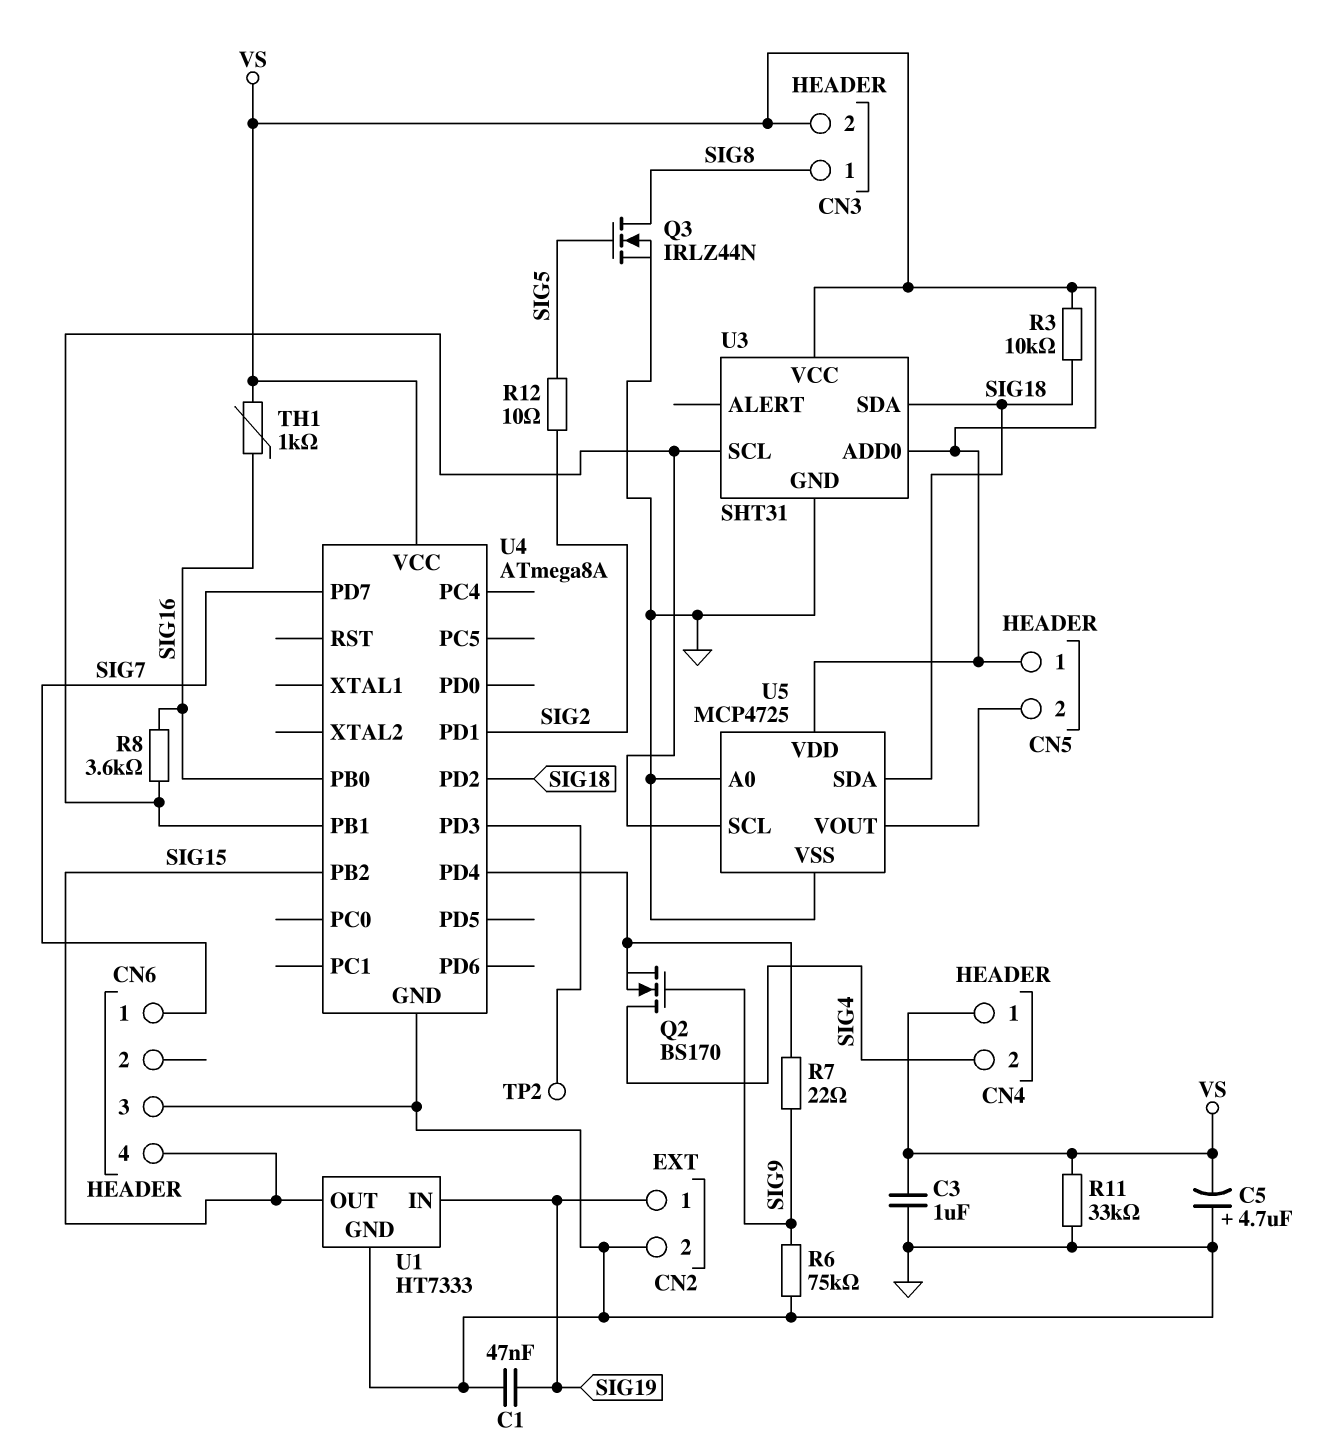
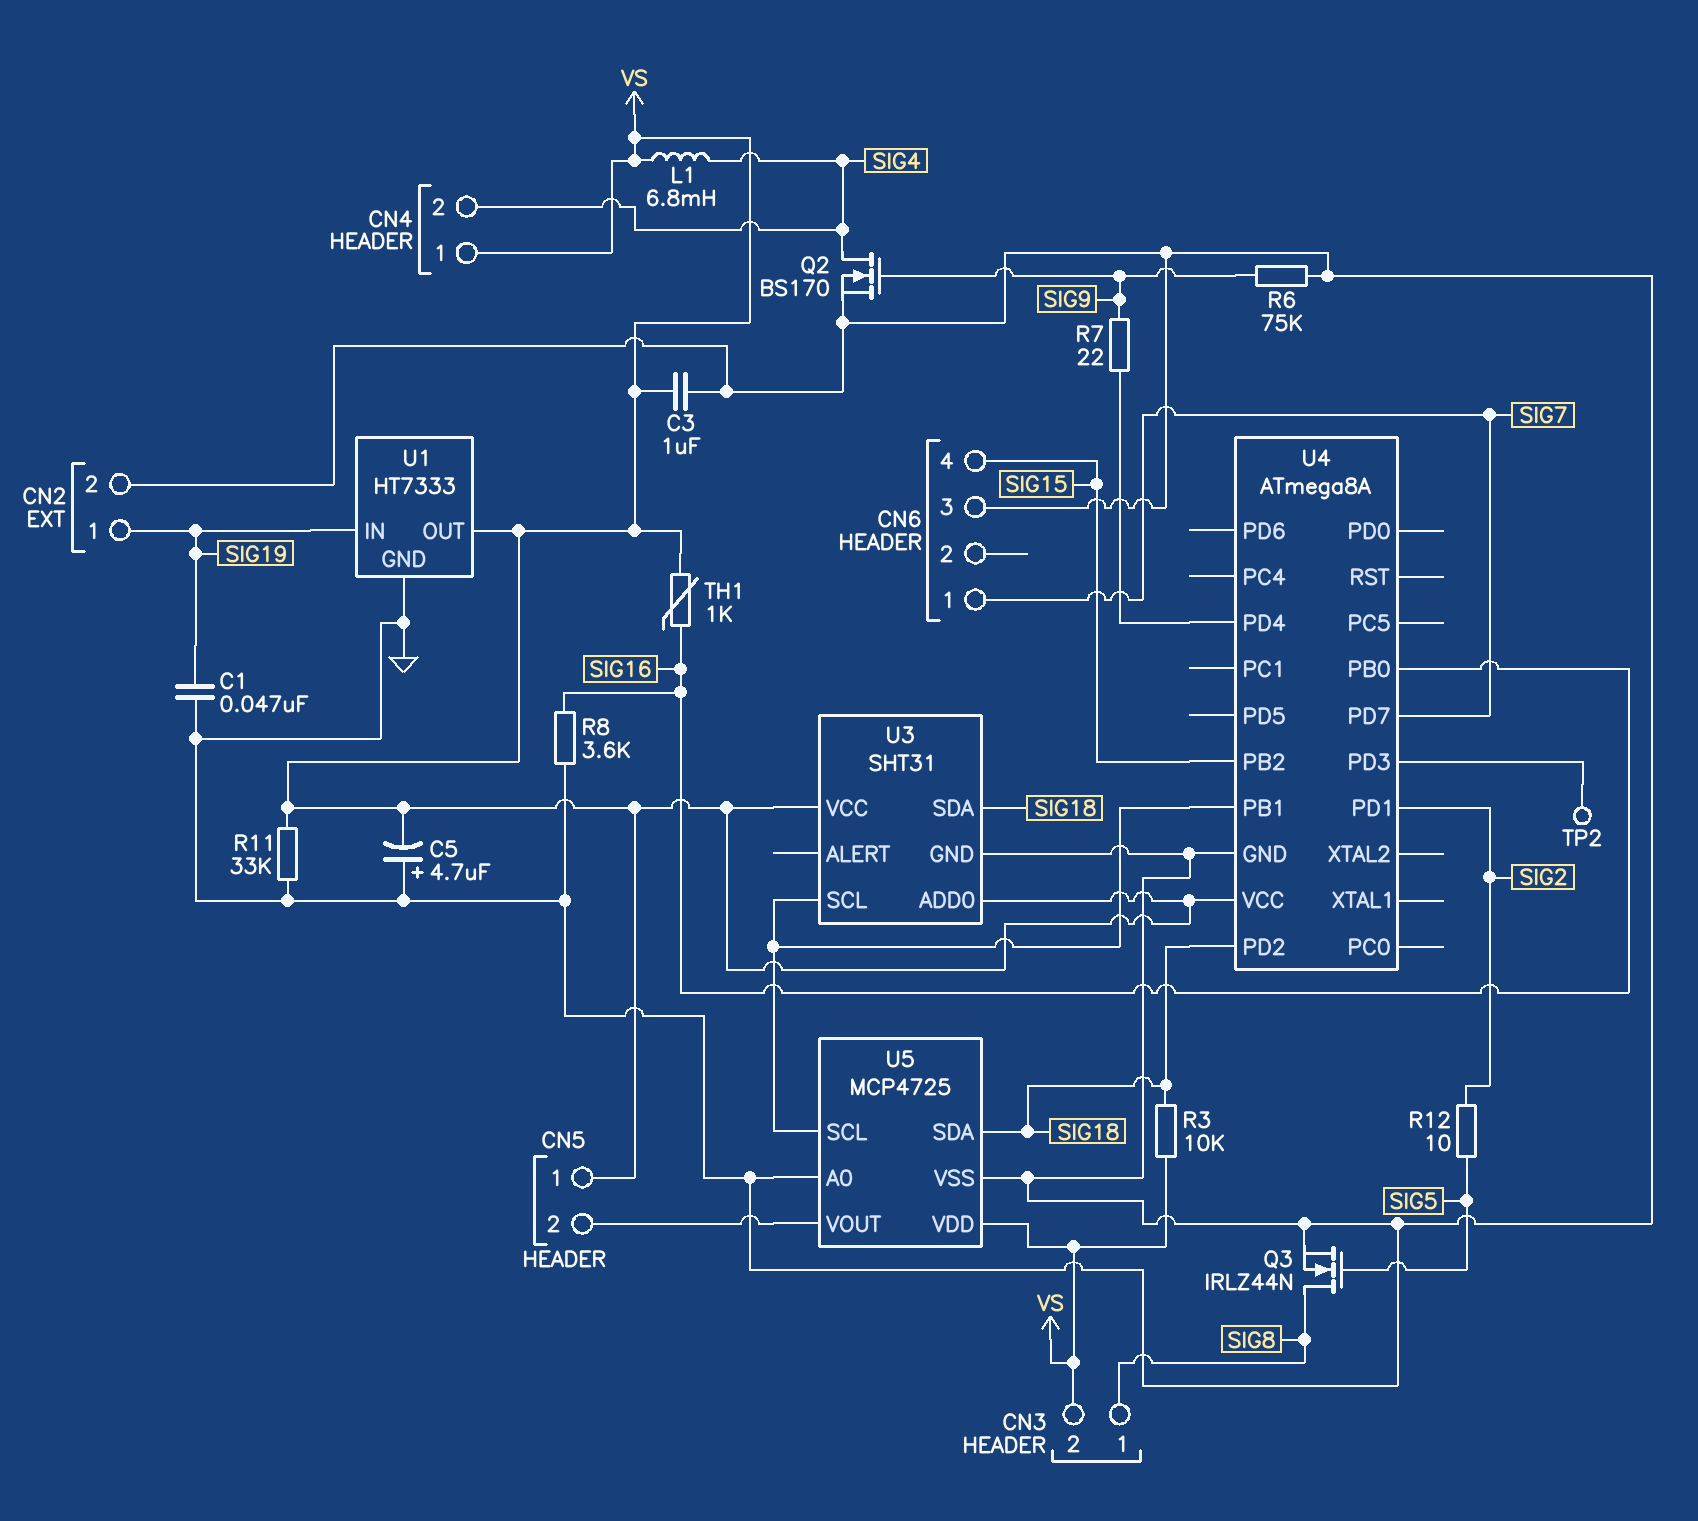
L1: none -> 6.8mH (SIG4, VS)
Q2: NMOS BS170 (G SIG9, D SIG4, S U4/PD4) -> NMOS BS170 (G SIG9, D SIG4, S GND)
R8: 3.6k (SIG16, U3/SCL) -> 3.6k (GND, SIG16)
U1 pin OUT: SIG15 -> VS

